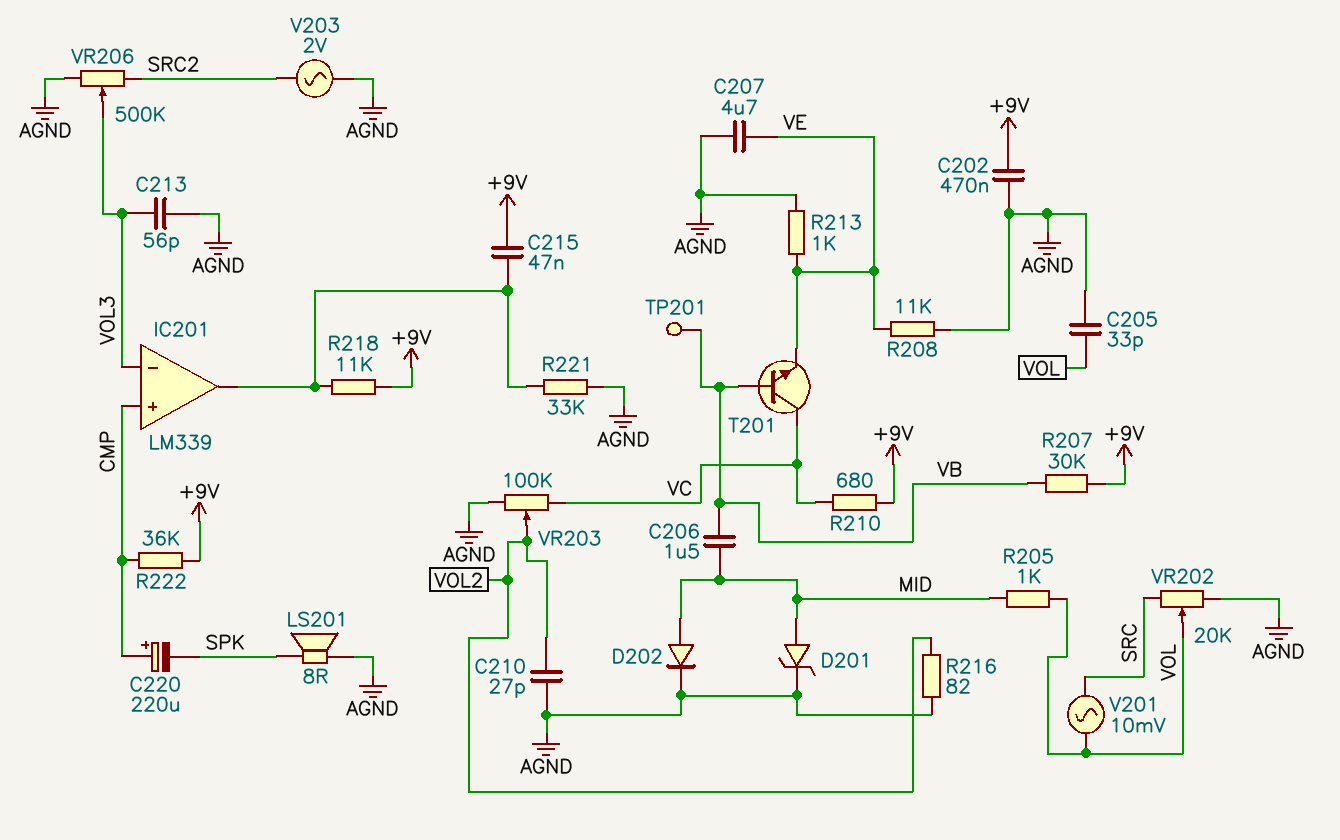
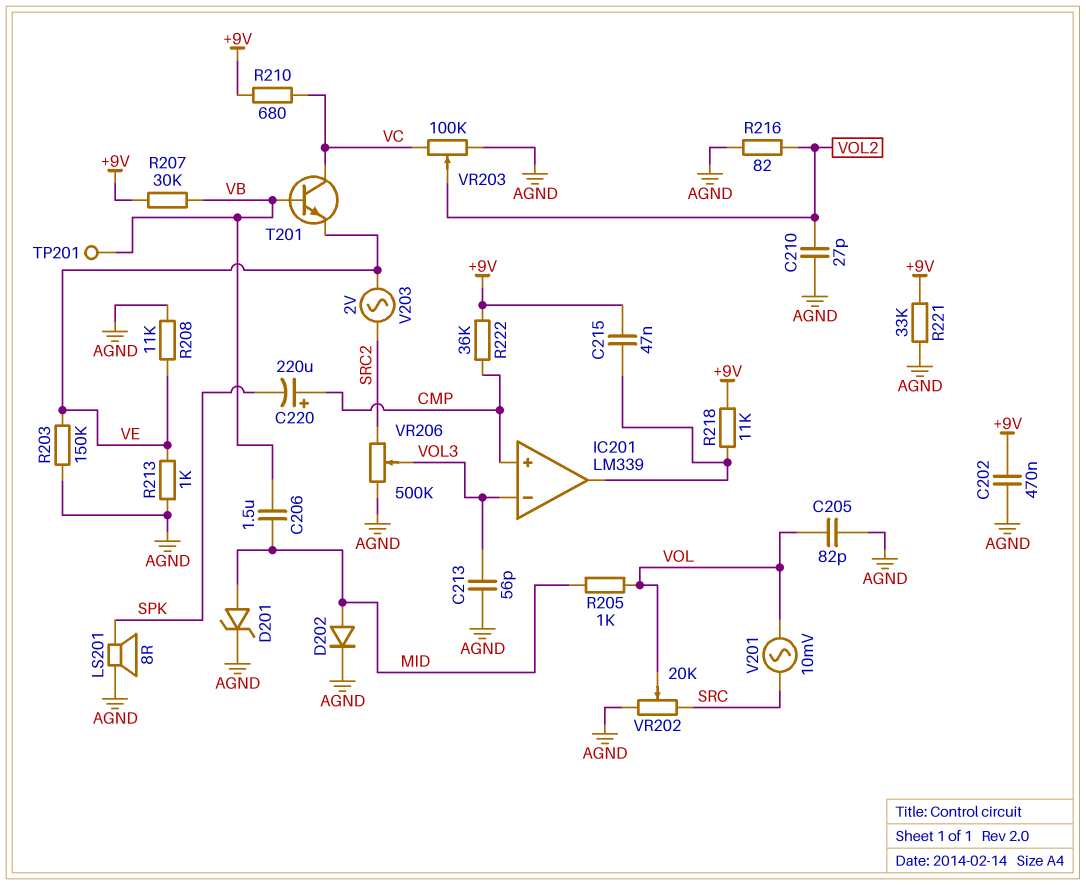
C205: 33pF (AGND, VOL) -> 82pF (AGND, VOL)
C207: 4.7uF (AGND, VE) -> none
R203: none -> 150k (AGND, VE)
R221: 33k (AGND, IC201/out) -> 33k (+9V, AGND)
V203: AC 2V (AGND, SRC2) -> AC 2V (SRC2, VE)

